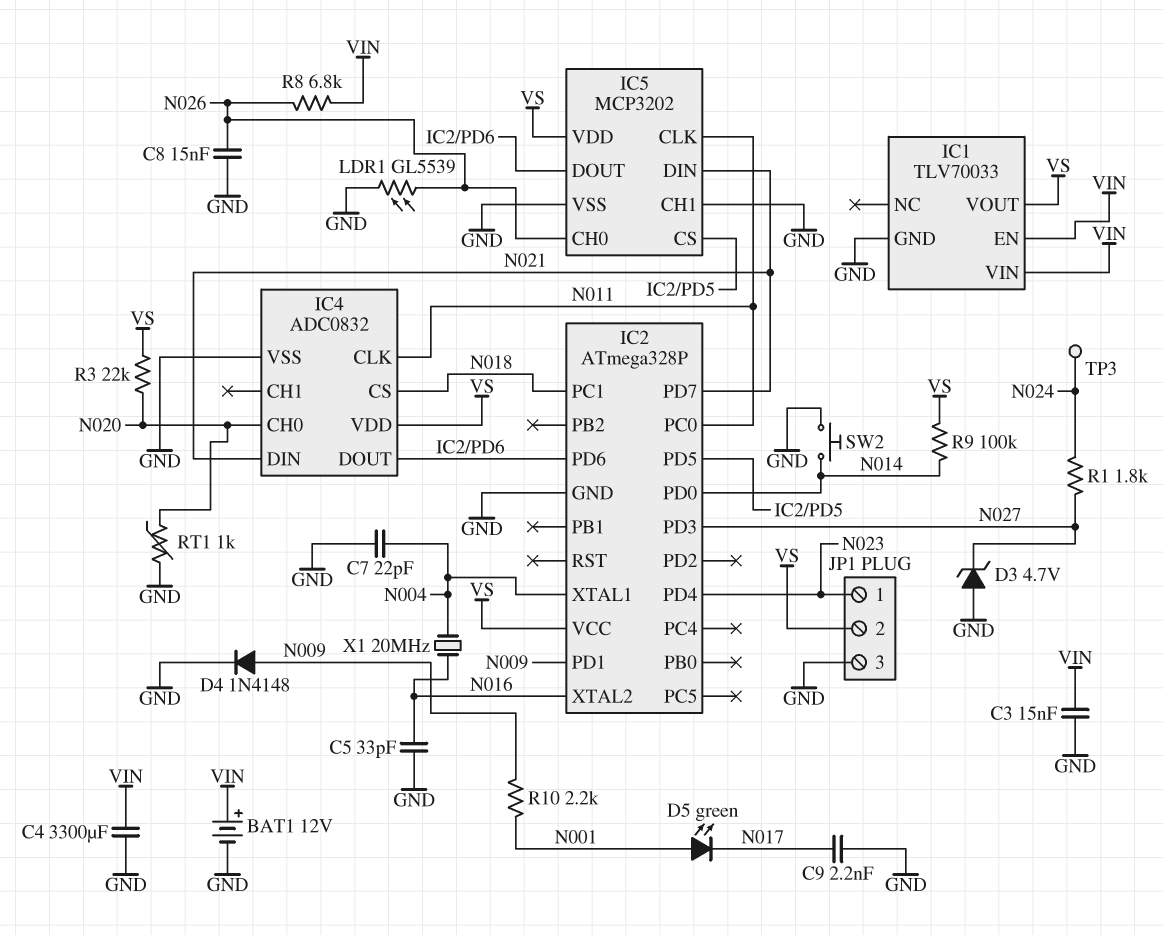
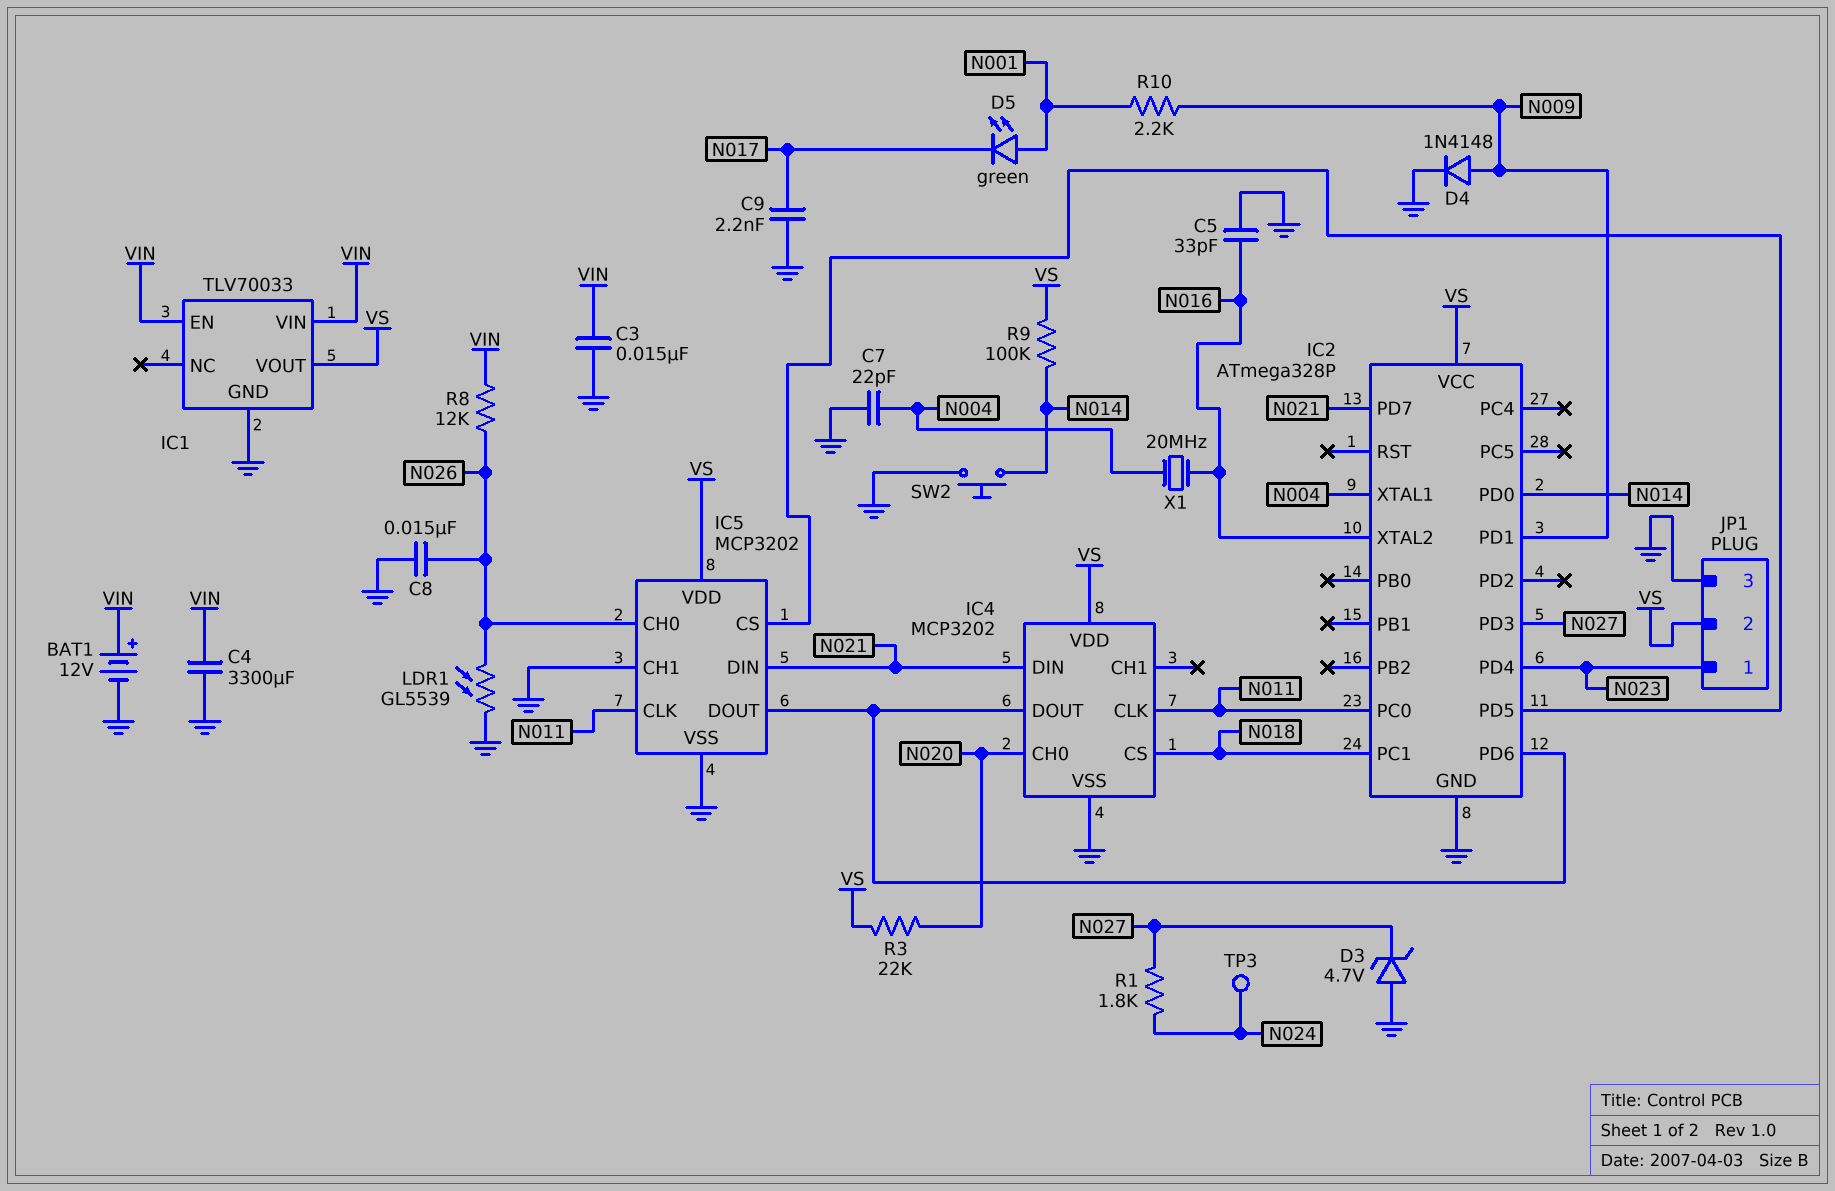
IC4: ADC0832 -> MCP3202
R8: 6.8k (N026, VIN) -> 12k (N026, VIN)
RT1: 1k (GND, N020) -> none

